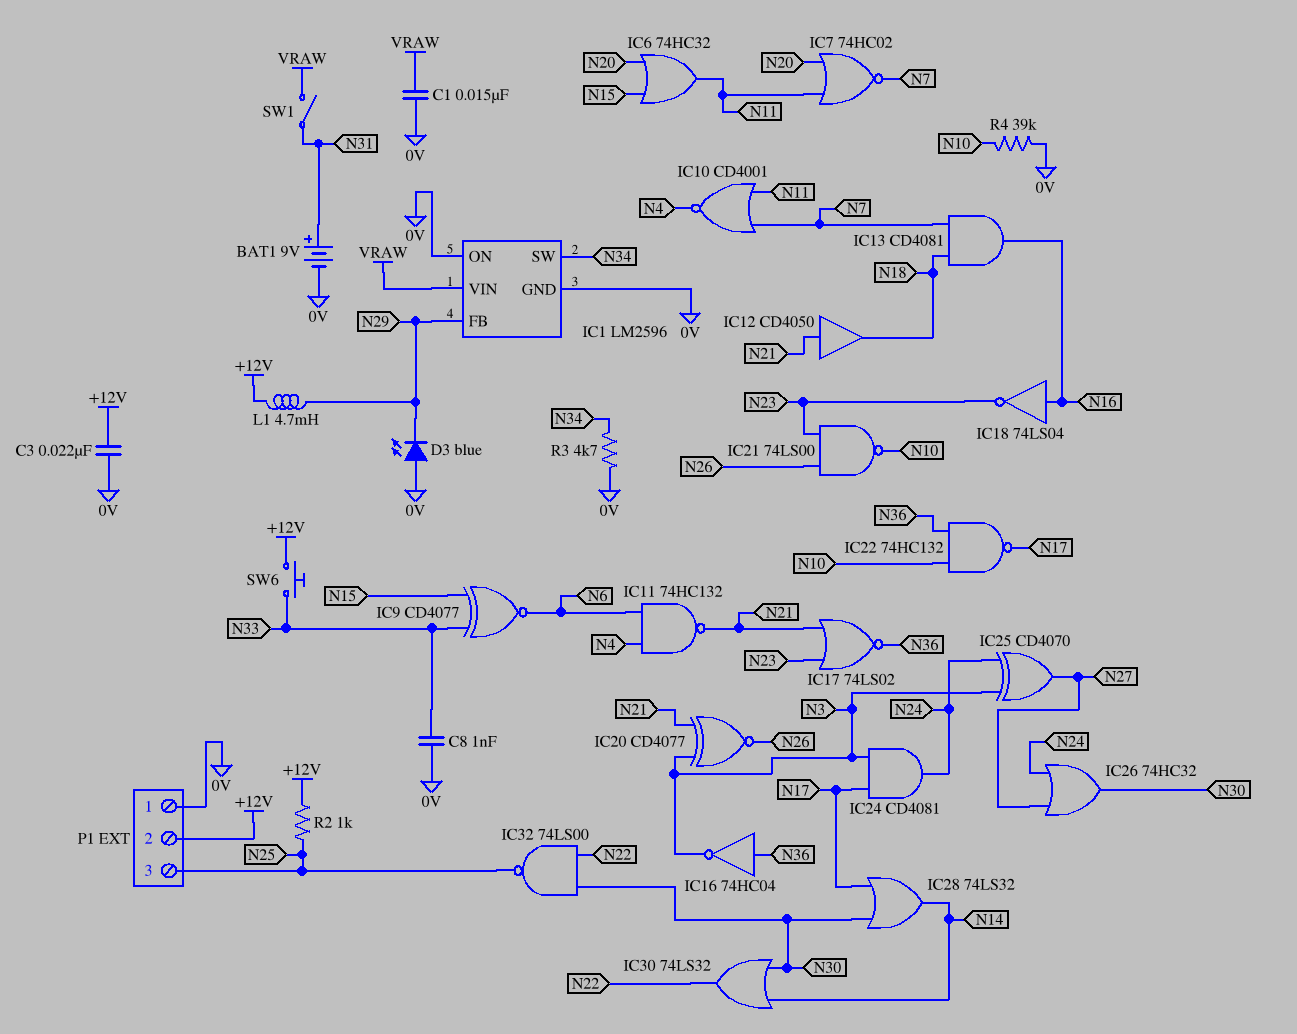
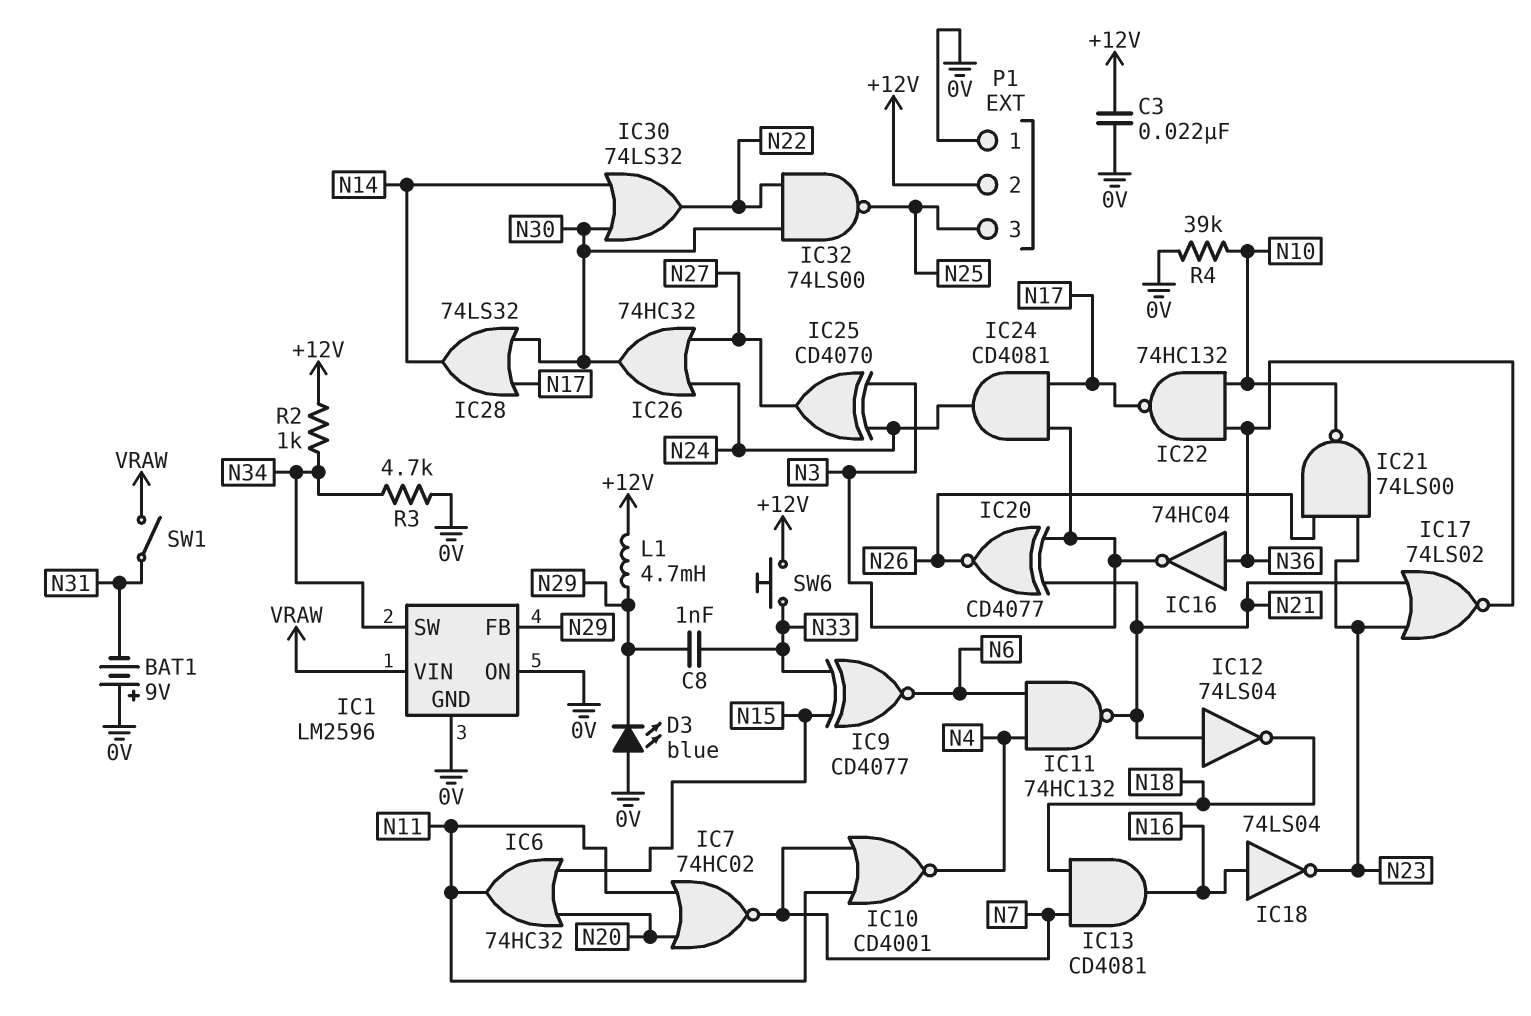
BAT1: 9V (plus N31, minus 0V) -> 9V (plus 0V, minus N31)
C1: 15nF (0V, VRAW) -> none
C8: 1nF (0V, N33) -> 1nF (N29, N33)
IC12: buffer CD4050 (in N21, out N18) -> NOT 74LS04 (in N21, out N18)
R2: 1k (+12V, N25) -> 1k (+12V, N34)

